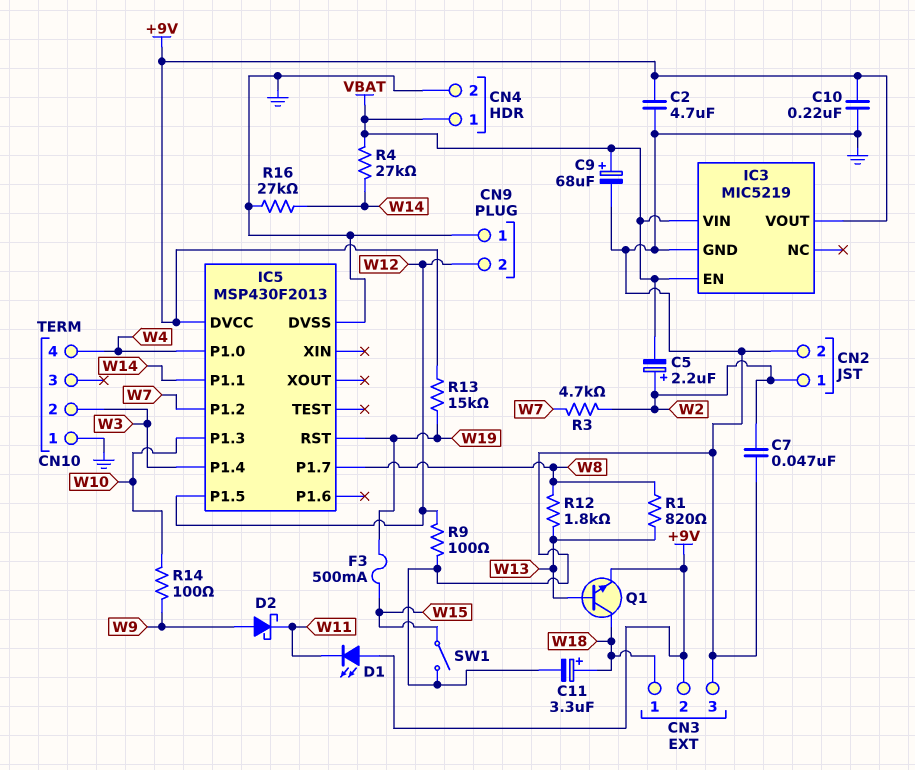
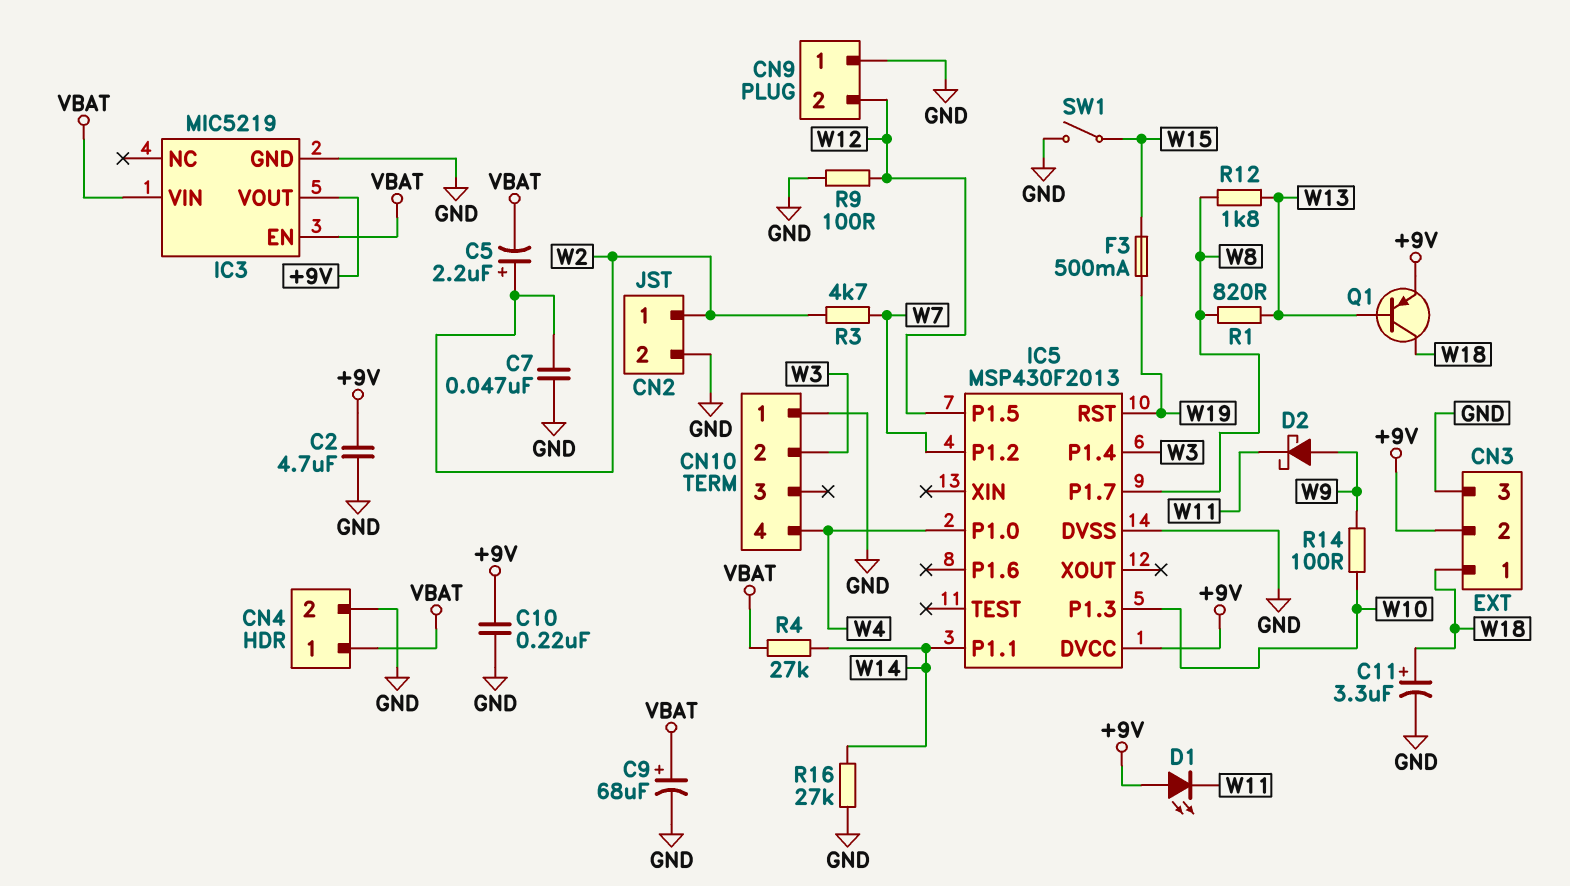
Q1: NPN (B W13, C W18, E +9V) -> PNP (B W13, C W18, E +9V)
R13: 15k (+9V, W19) -> none

